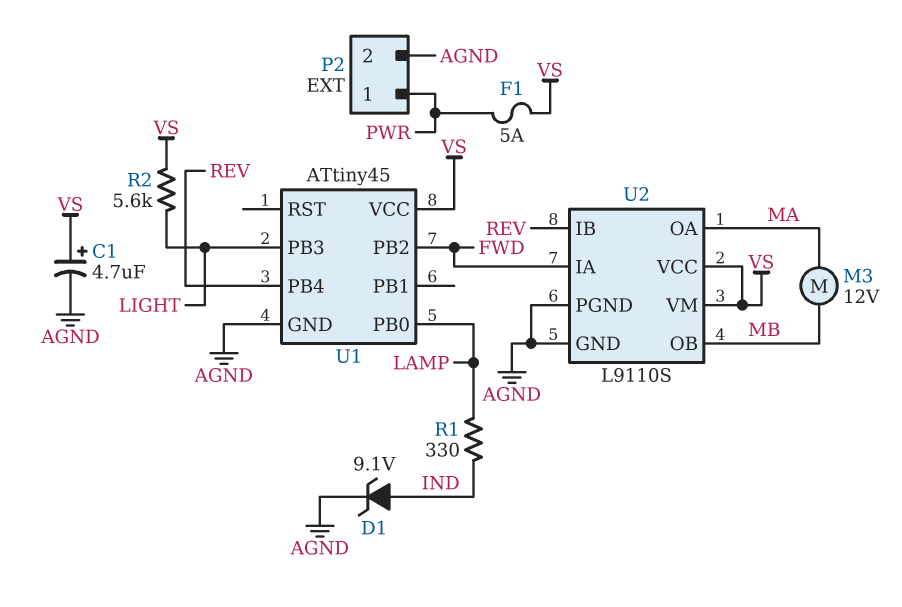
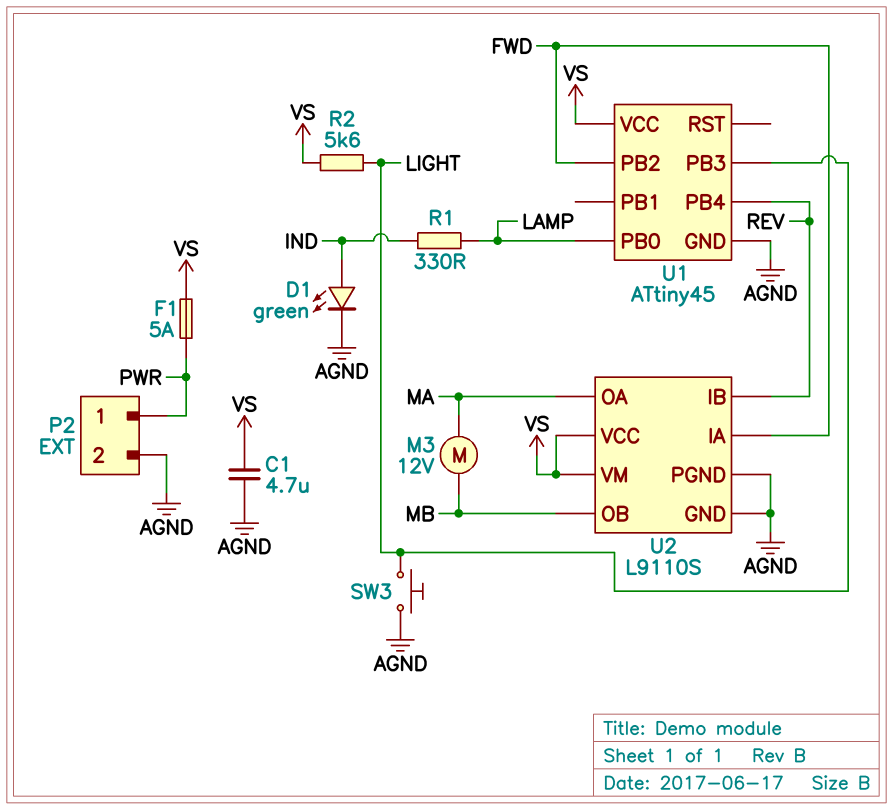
C1: 4.7uF (plus VS, minus AGND) -> 4.7uF (AGND, VS)
D1: zener 9.1V (A IND, K AGND) -> LED green (A IND, K AGND)
SW3: none -> button (AGND, LIGHT)

